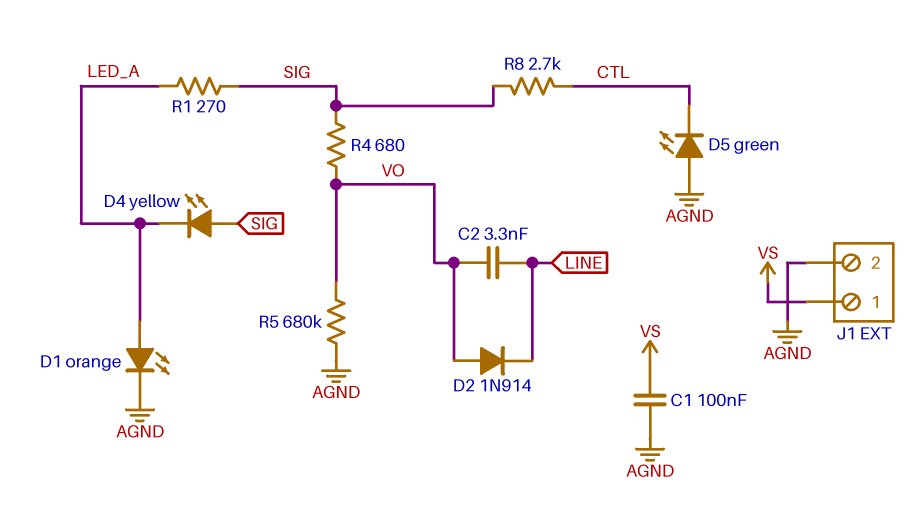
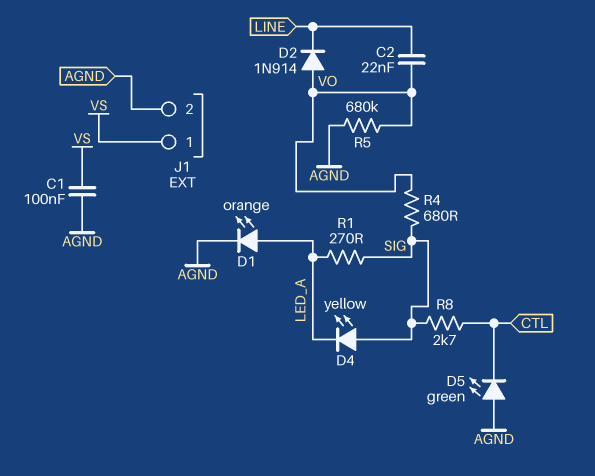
C2: 3.3nF (LINE, VO) -> 22nF (LINE, VO)

